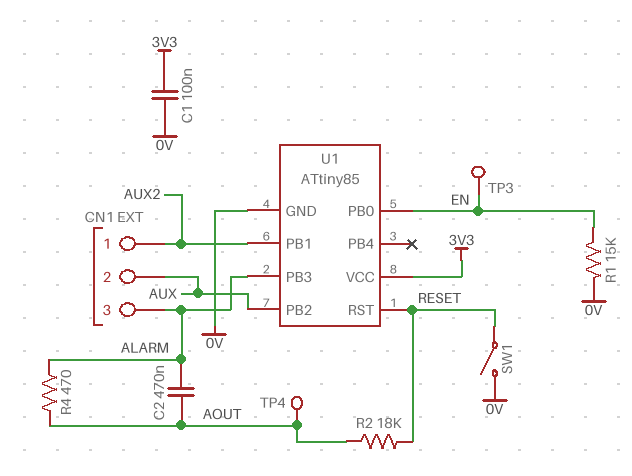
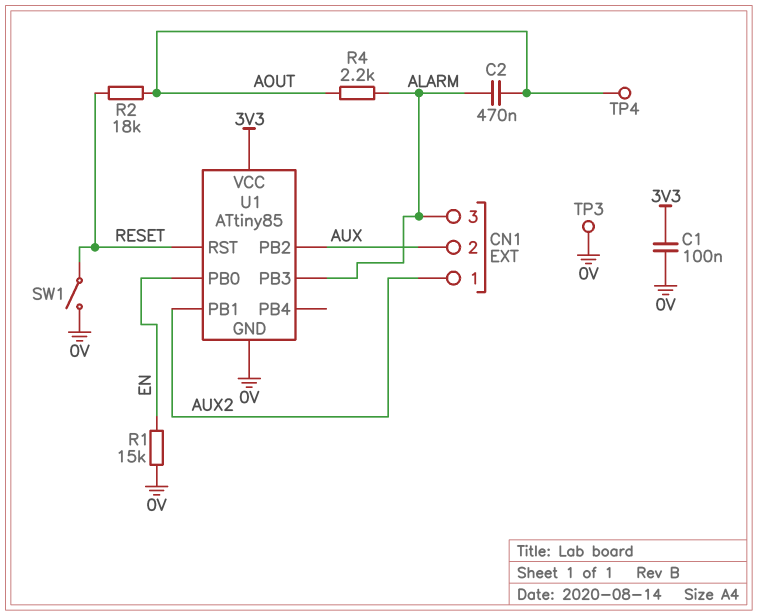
R4: 470 (ALARM, AOUT) -> 2.2k (ALARM, AOUT)
TP3: test point (EN) -> test point (0V)

